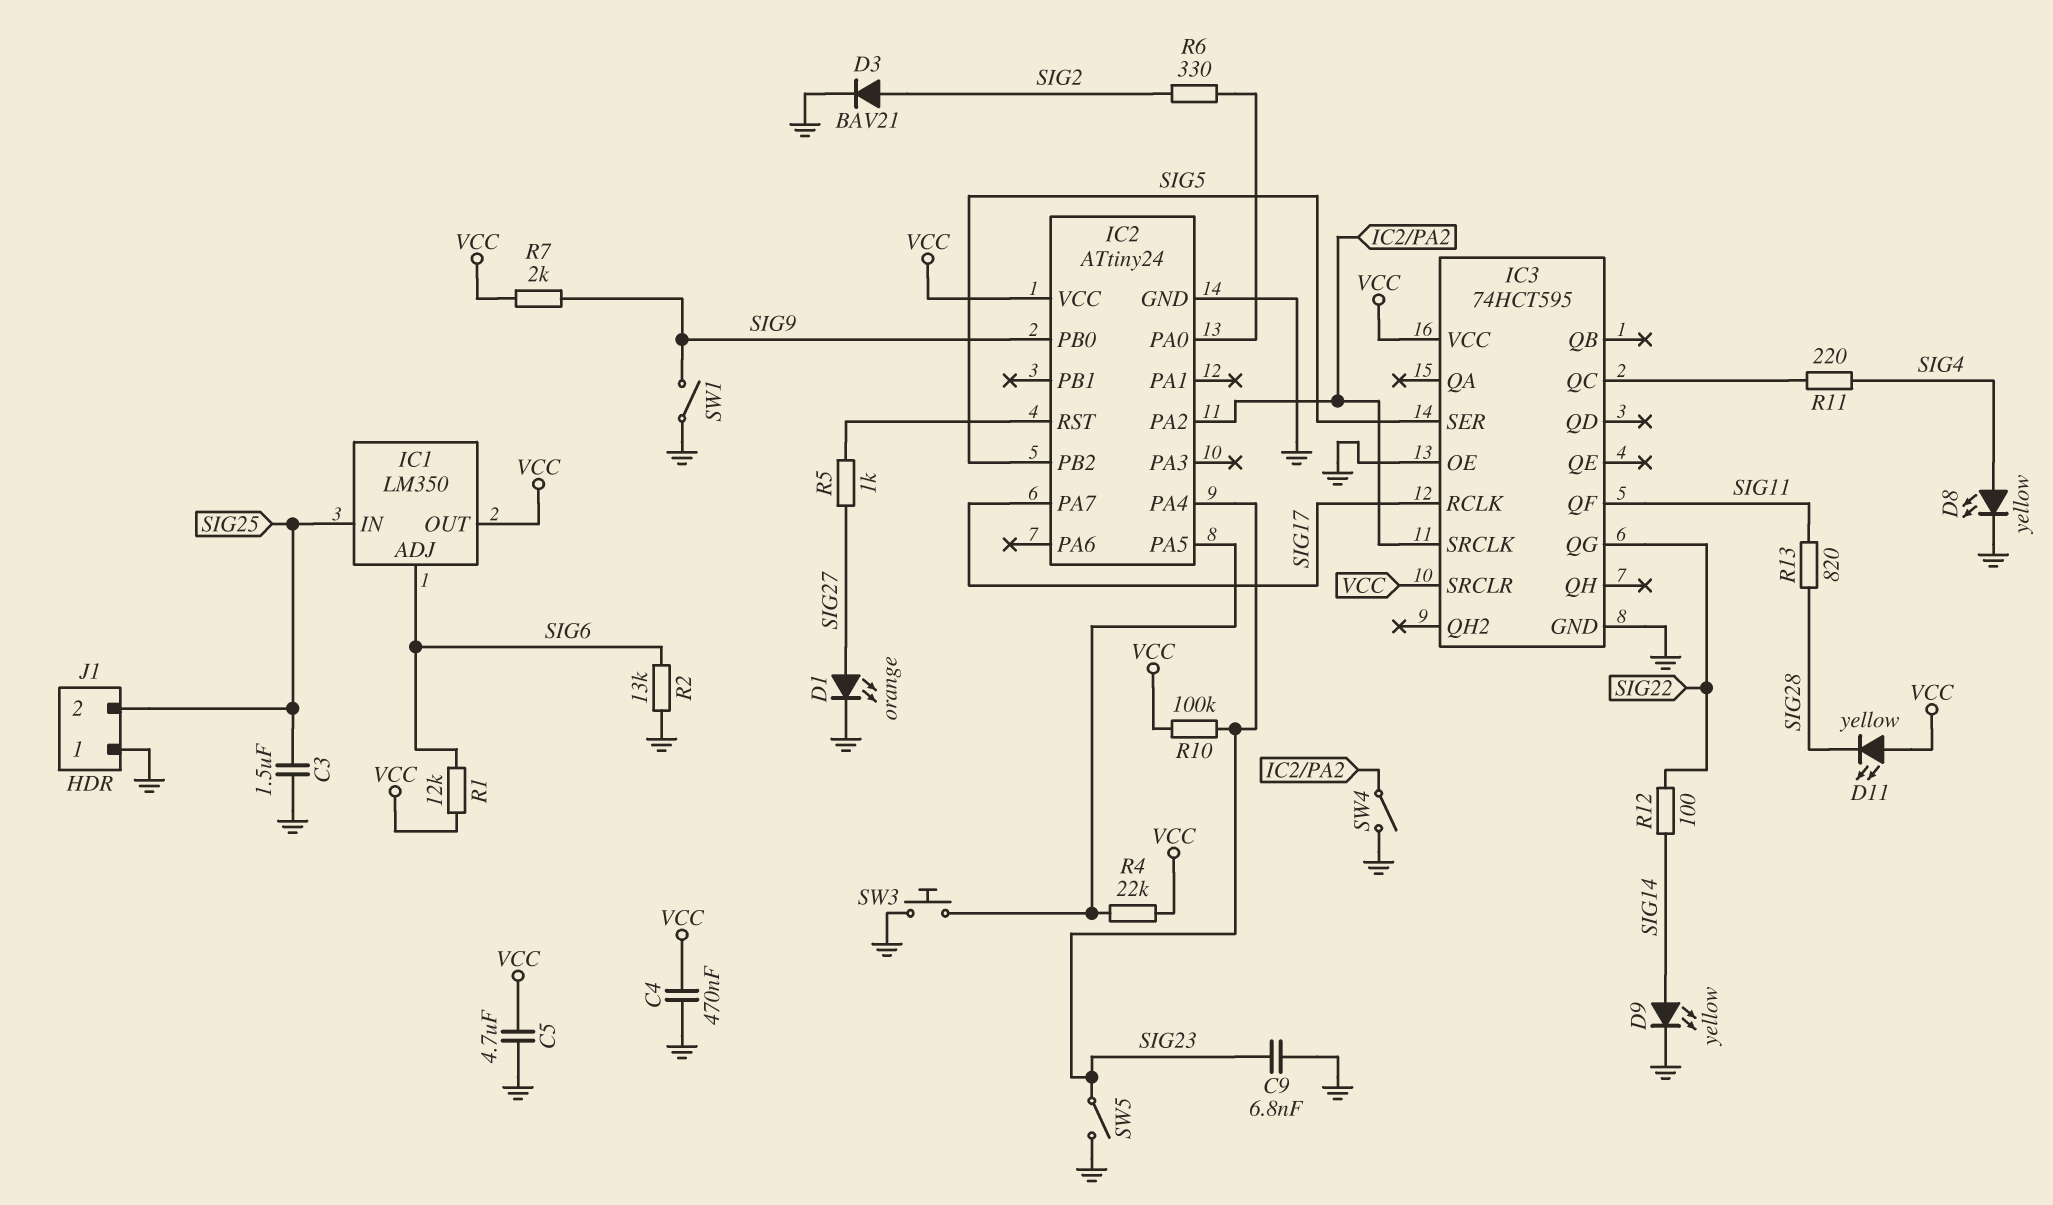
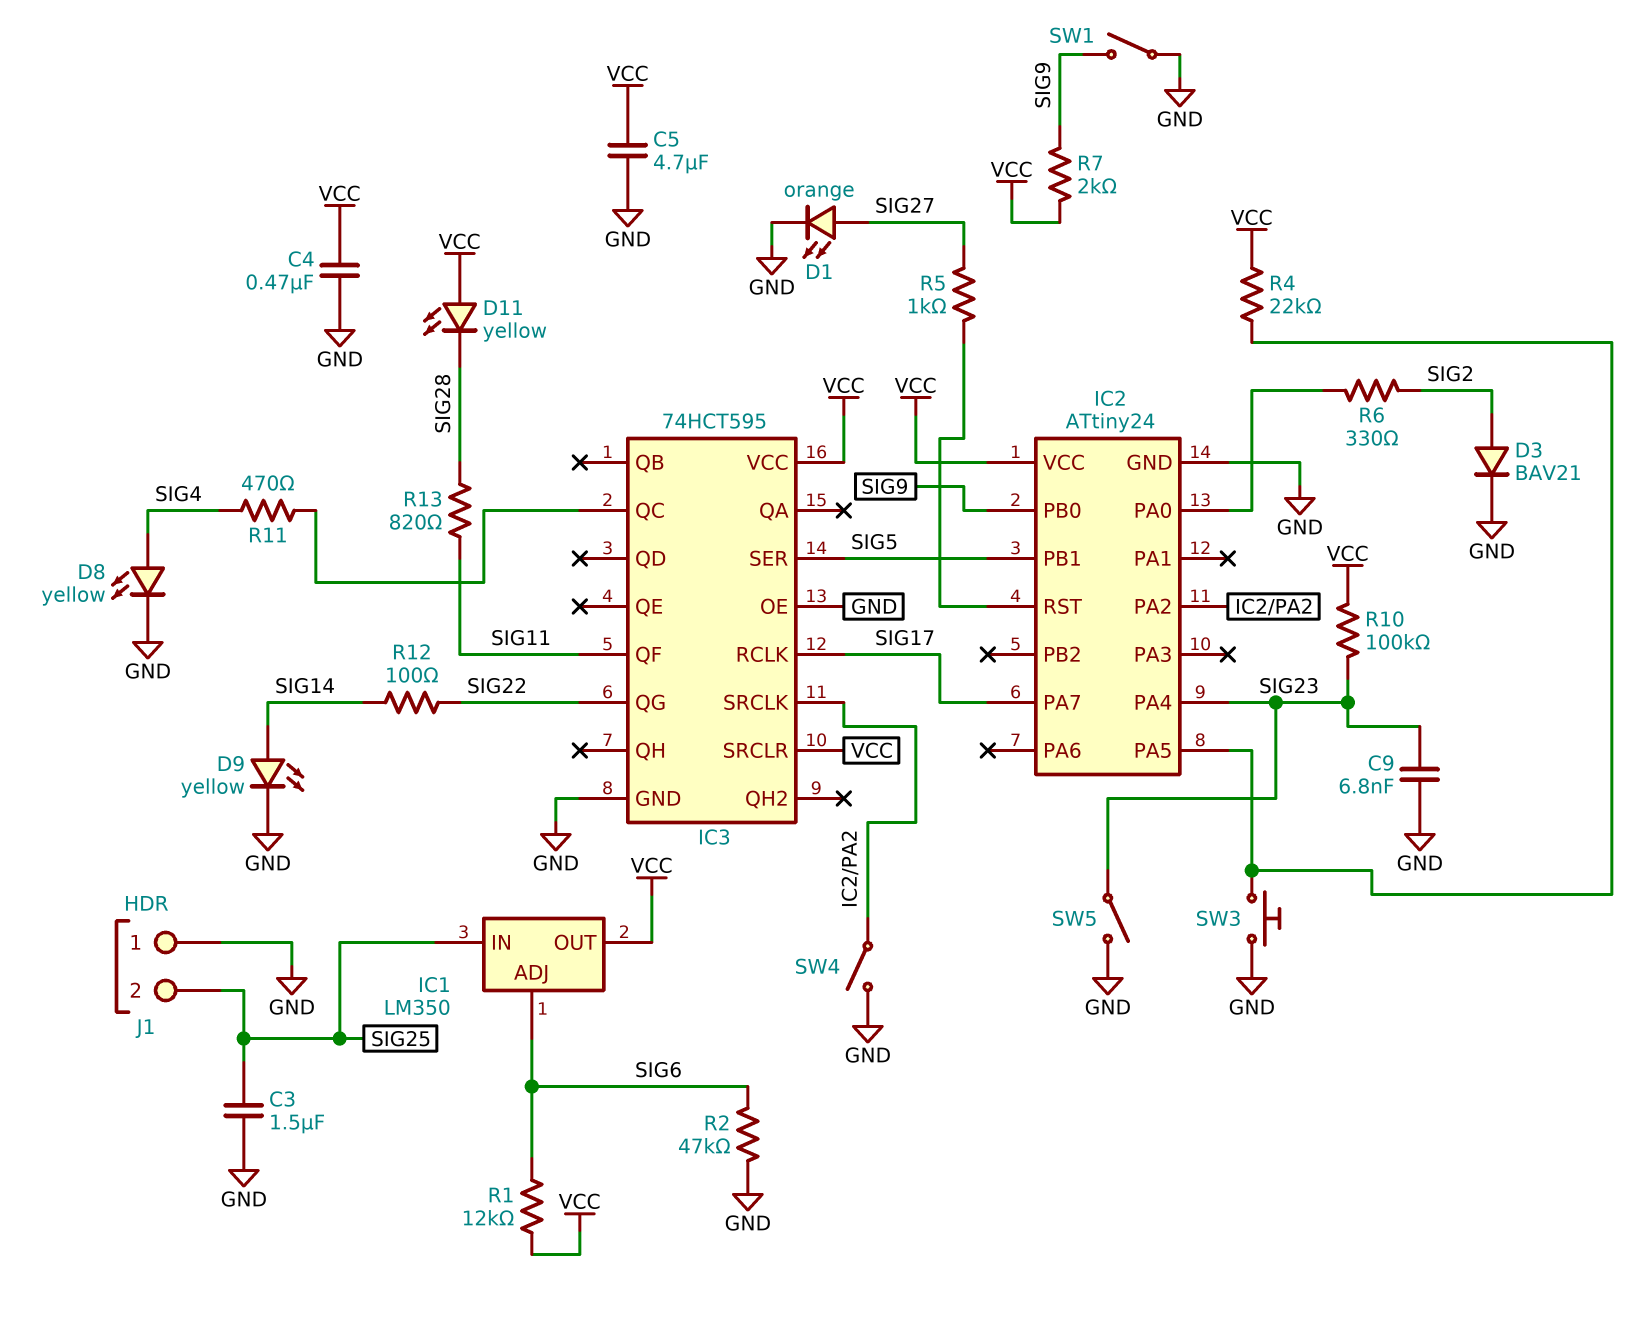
IC2 pin PB1: none -> SIG5
IC2 pin PB2: SIG5 -> none
R2: 13k (GND, SIG6) -> 47k (GND, SIG6)
R11: 220 (IC3/QC, SIG4) -> 470 (IC3/QC, SIG4)

